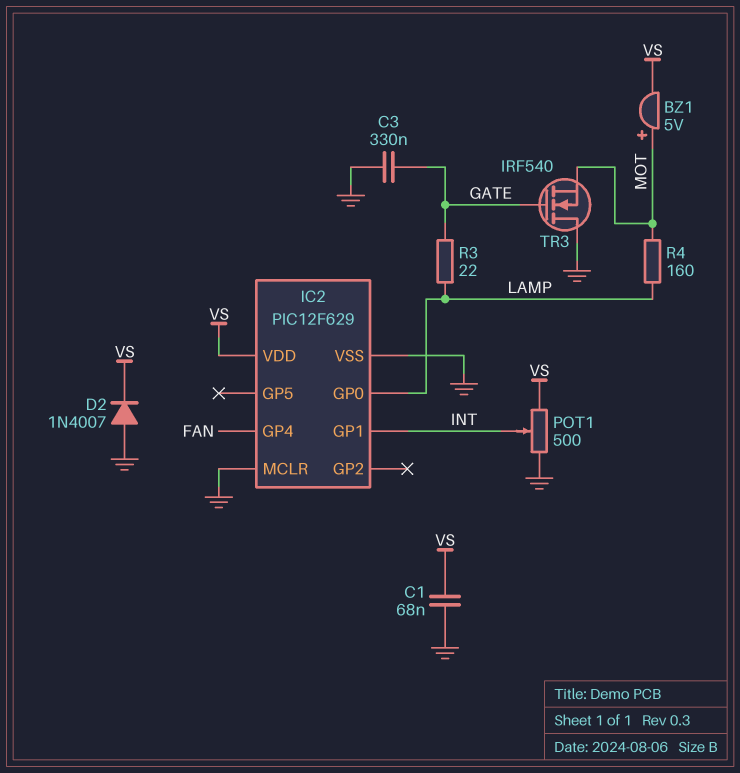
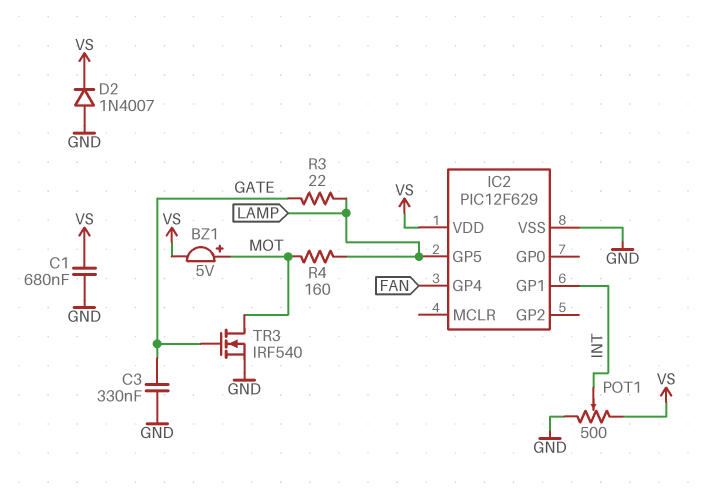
C1: 68nF (GND, VS) -> 680nF (GND, VS)
IC2 pin GP0: LAMP -> none
IC2 pin GP5: none -> LAMP
IC2 pin MCLR: GND -> none
TR3: NMOS IRF540 (G GATE, D GND, S MOT) -> NMOS IRF540 (G GATE, D MOT, S GND)

